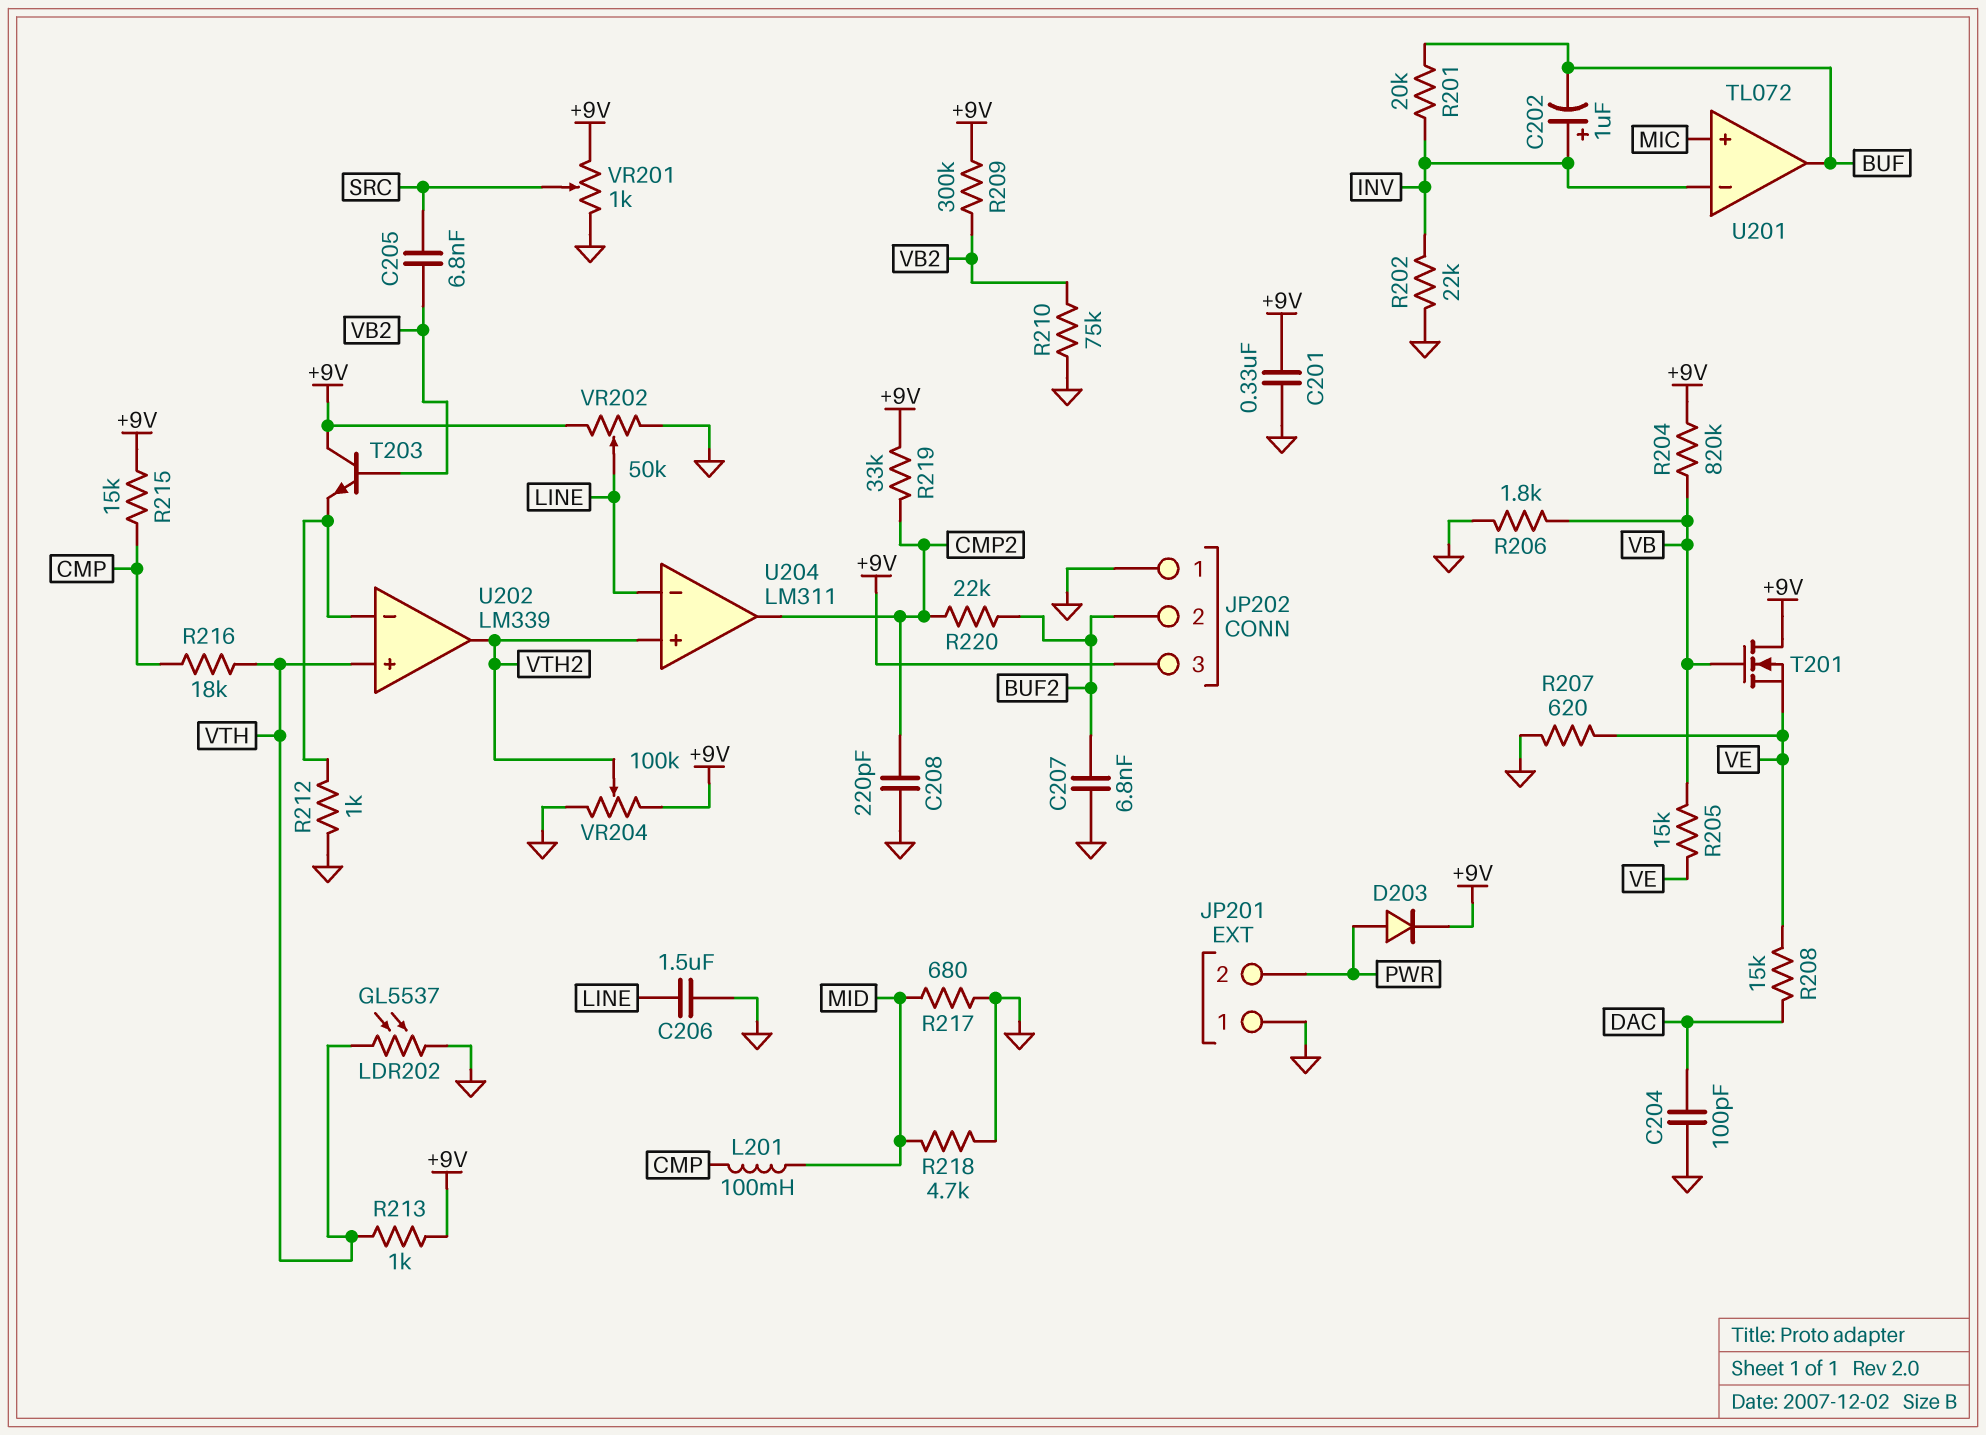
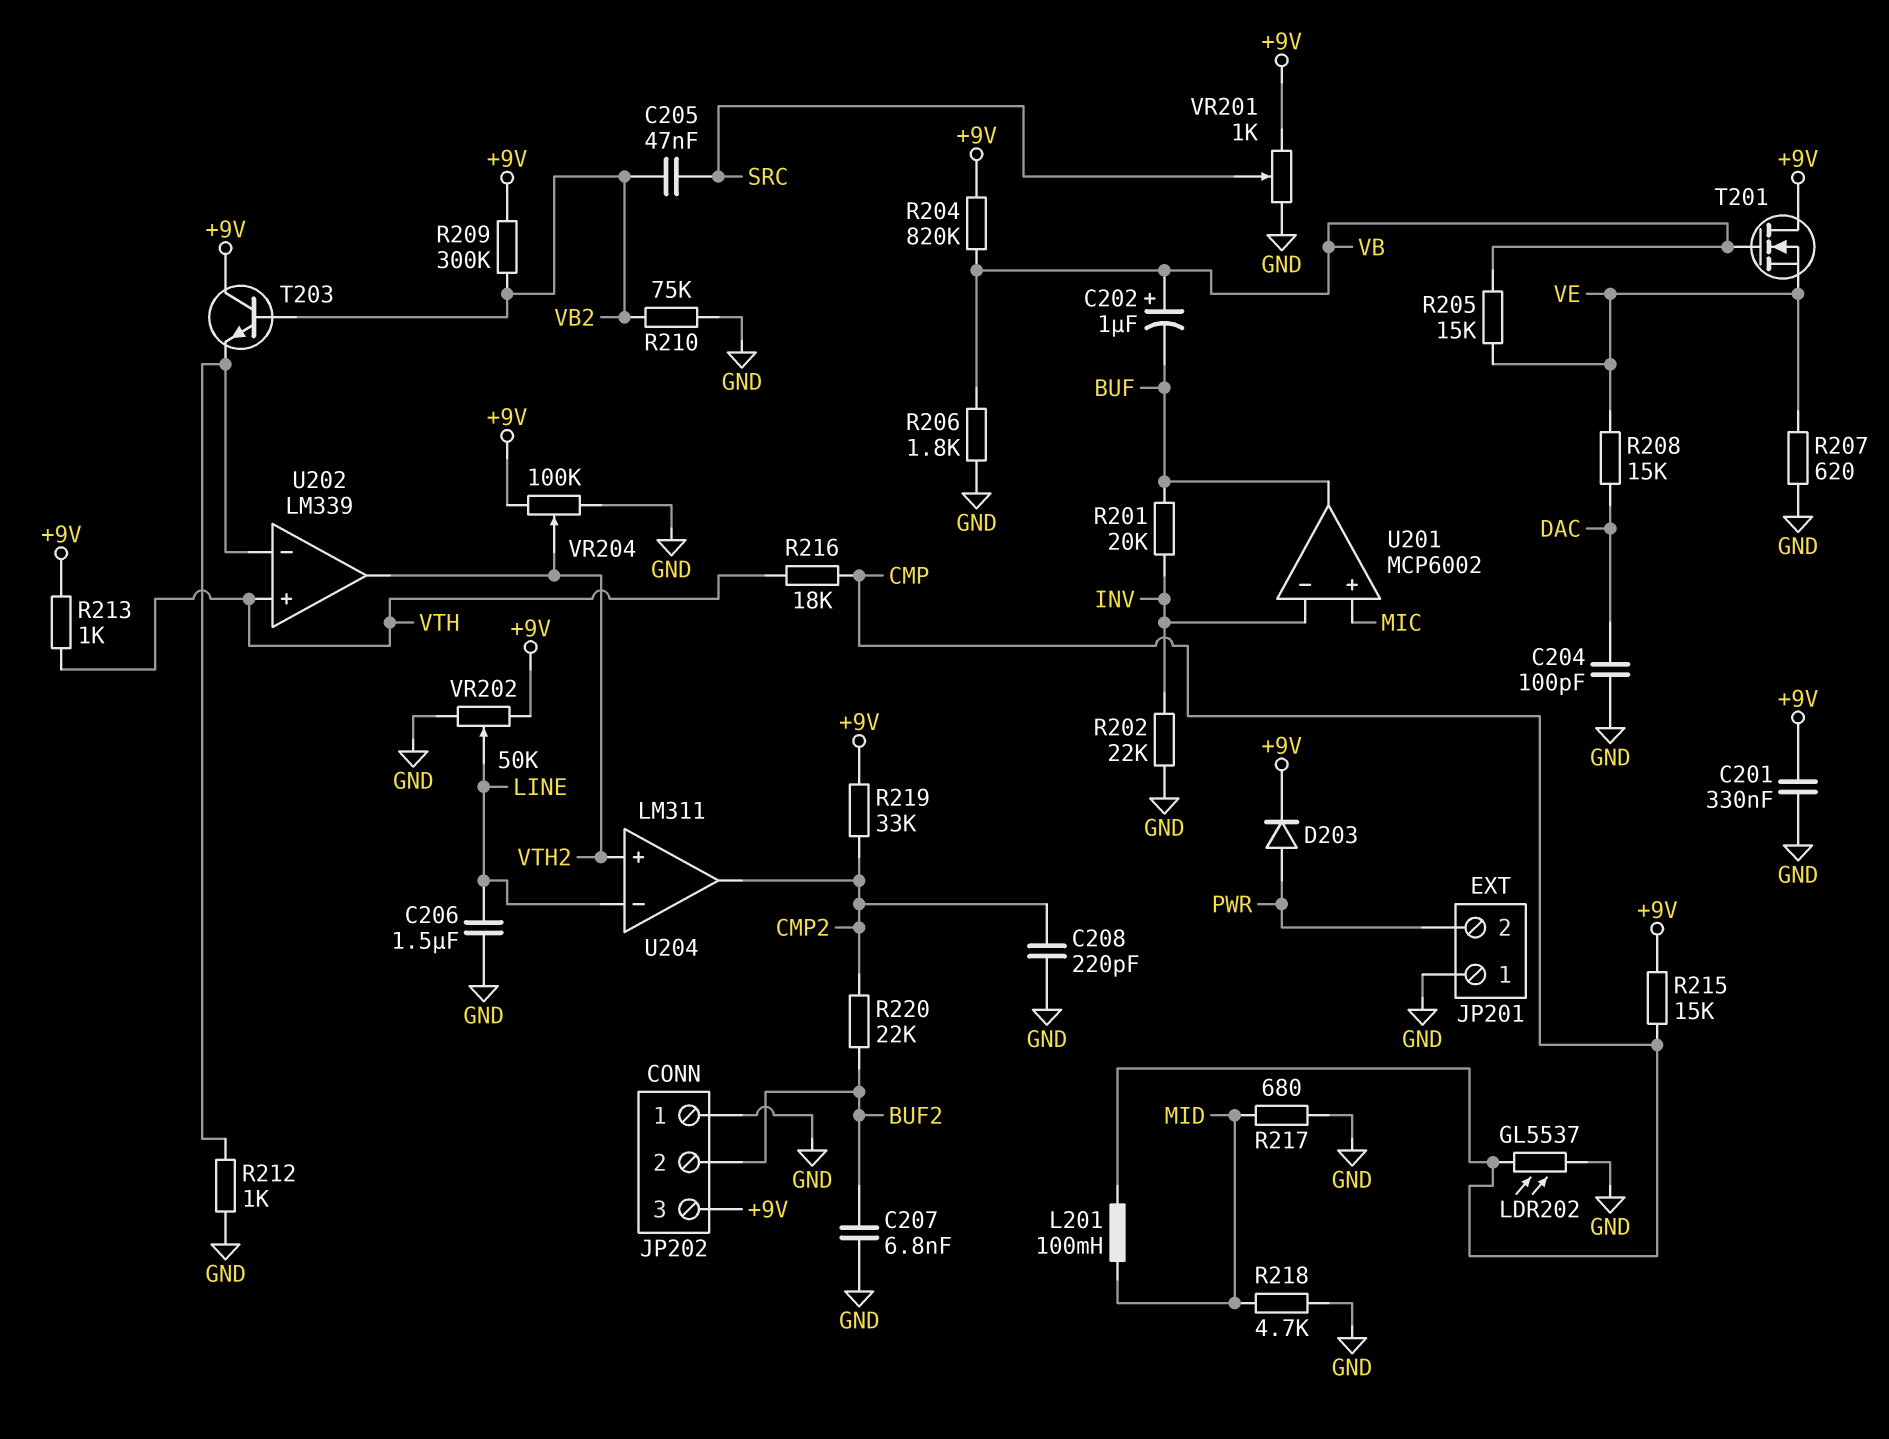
C202: 1uF (plus INV, minus BUF) -> 1uF (plus VB, minus BUF)
C205: 6.8nF (SRC, VB2) -> 47nF (SRC, VB2)
LDR202: GL5537 (GND, VTH) -> GL5537 (CMP, GND)
U201: TL072 -> MCP6002

